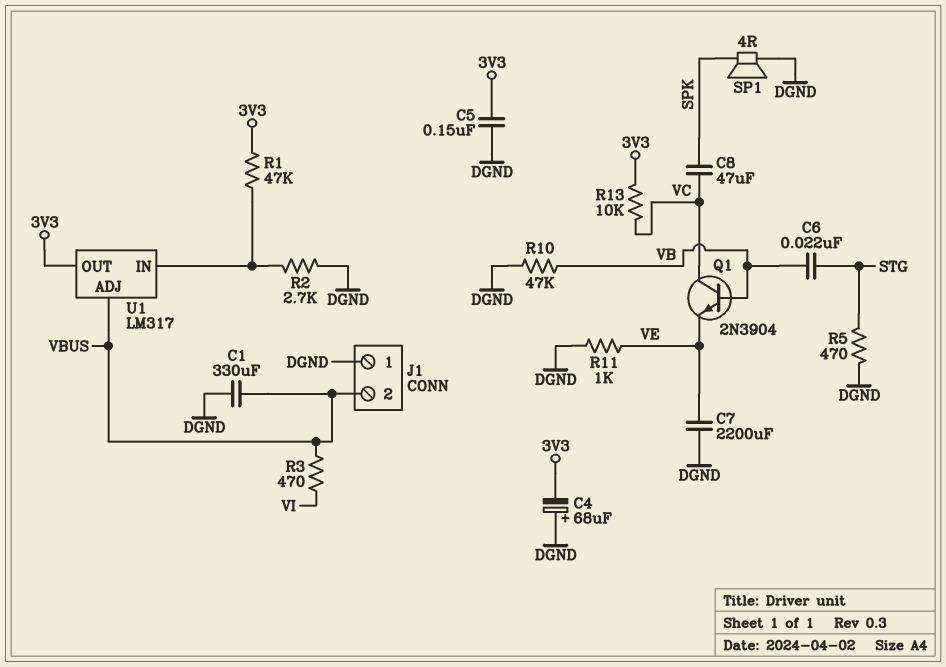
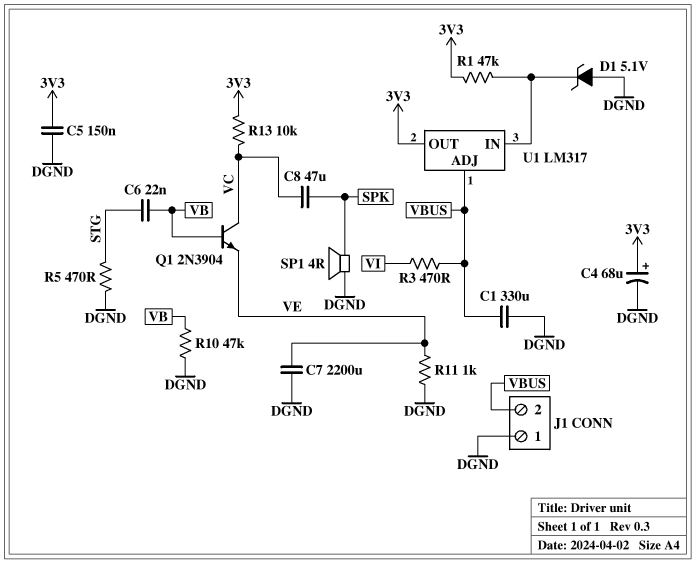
C4: 68uF (plus DGND, minus 3V3) -> 68uF (plus 3V3, minus DGND)
D1: none -> zener 5.1V (A DGND, K U1/IN)
R2: 2.7k (DGND, U1/IN) -> none

